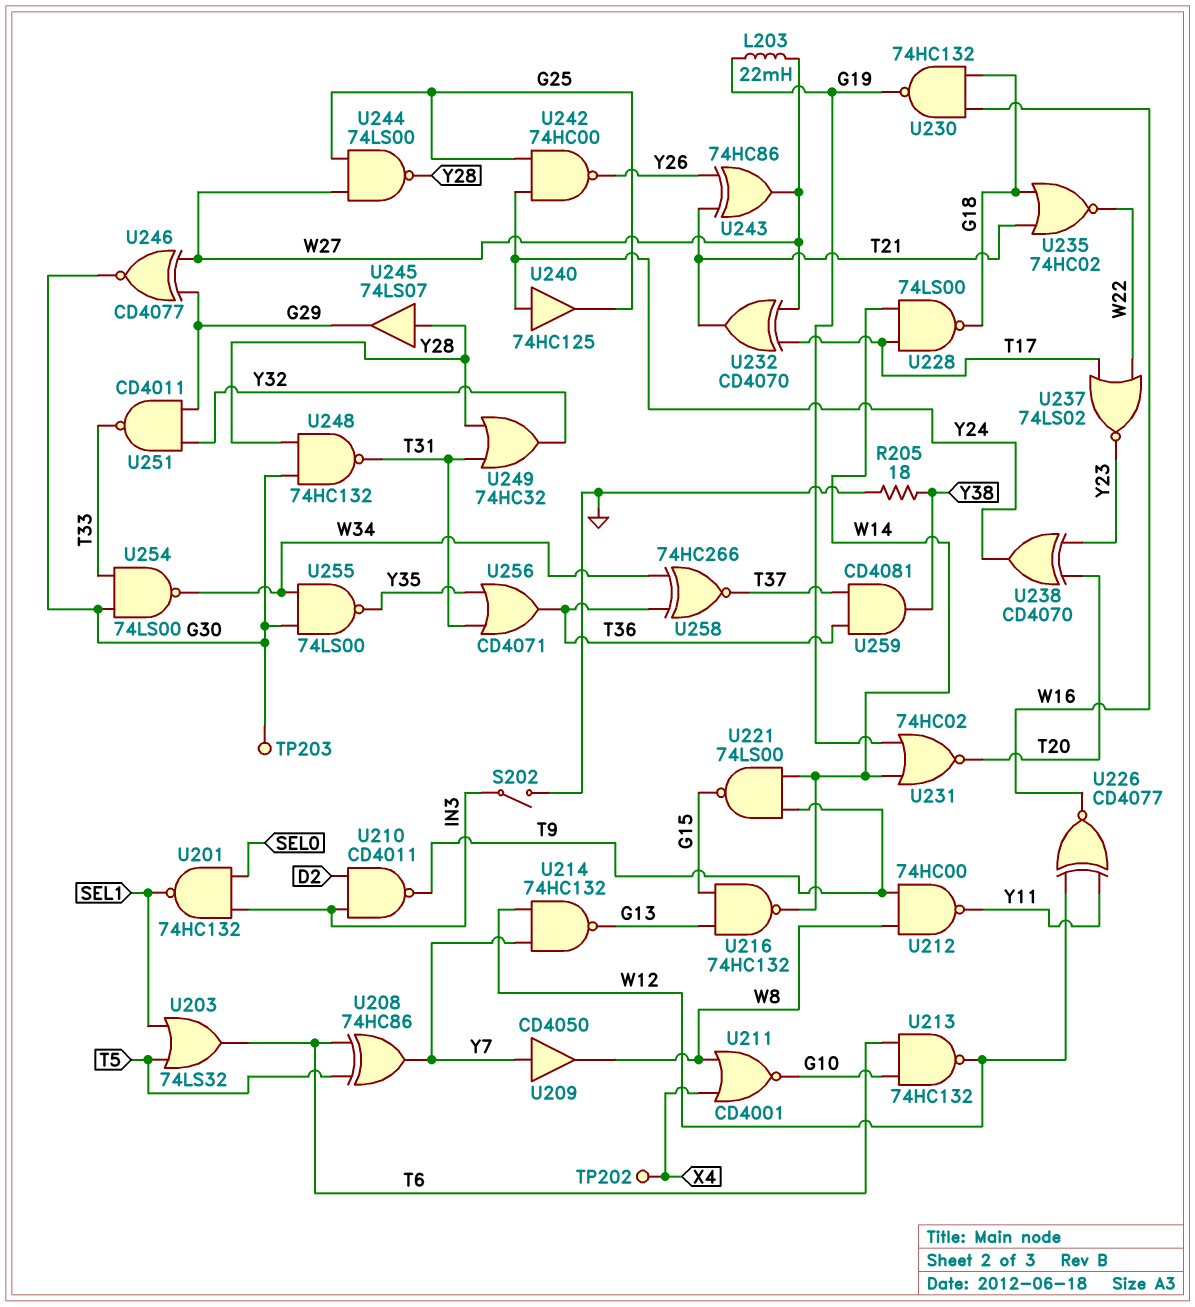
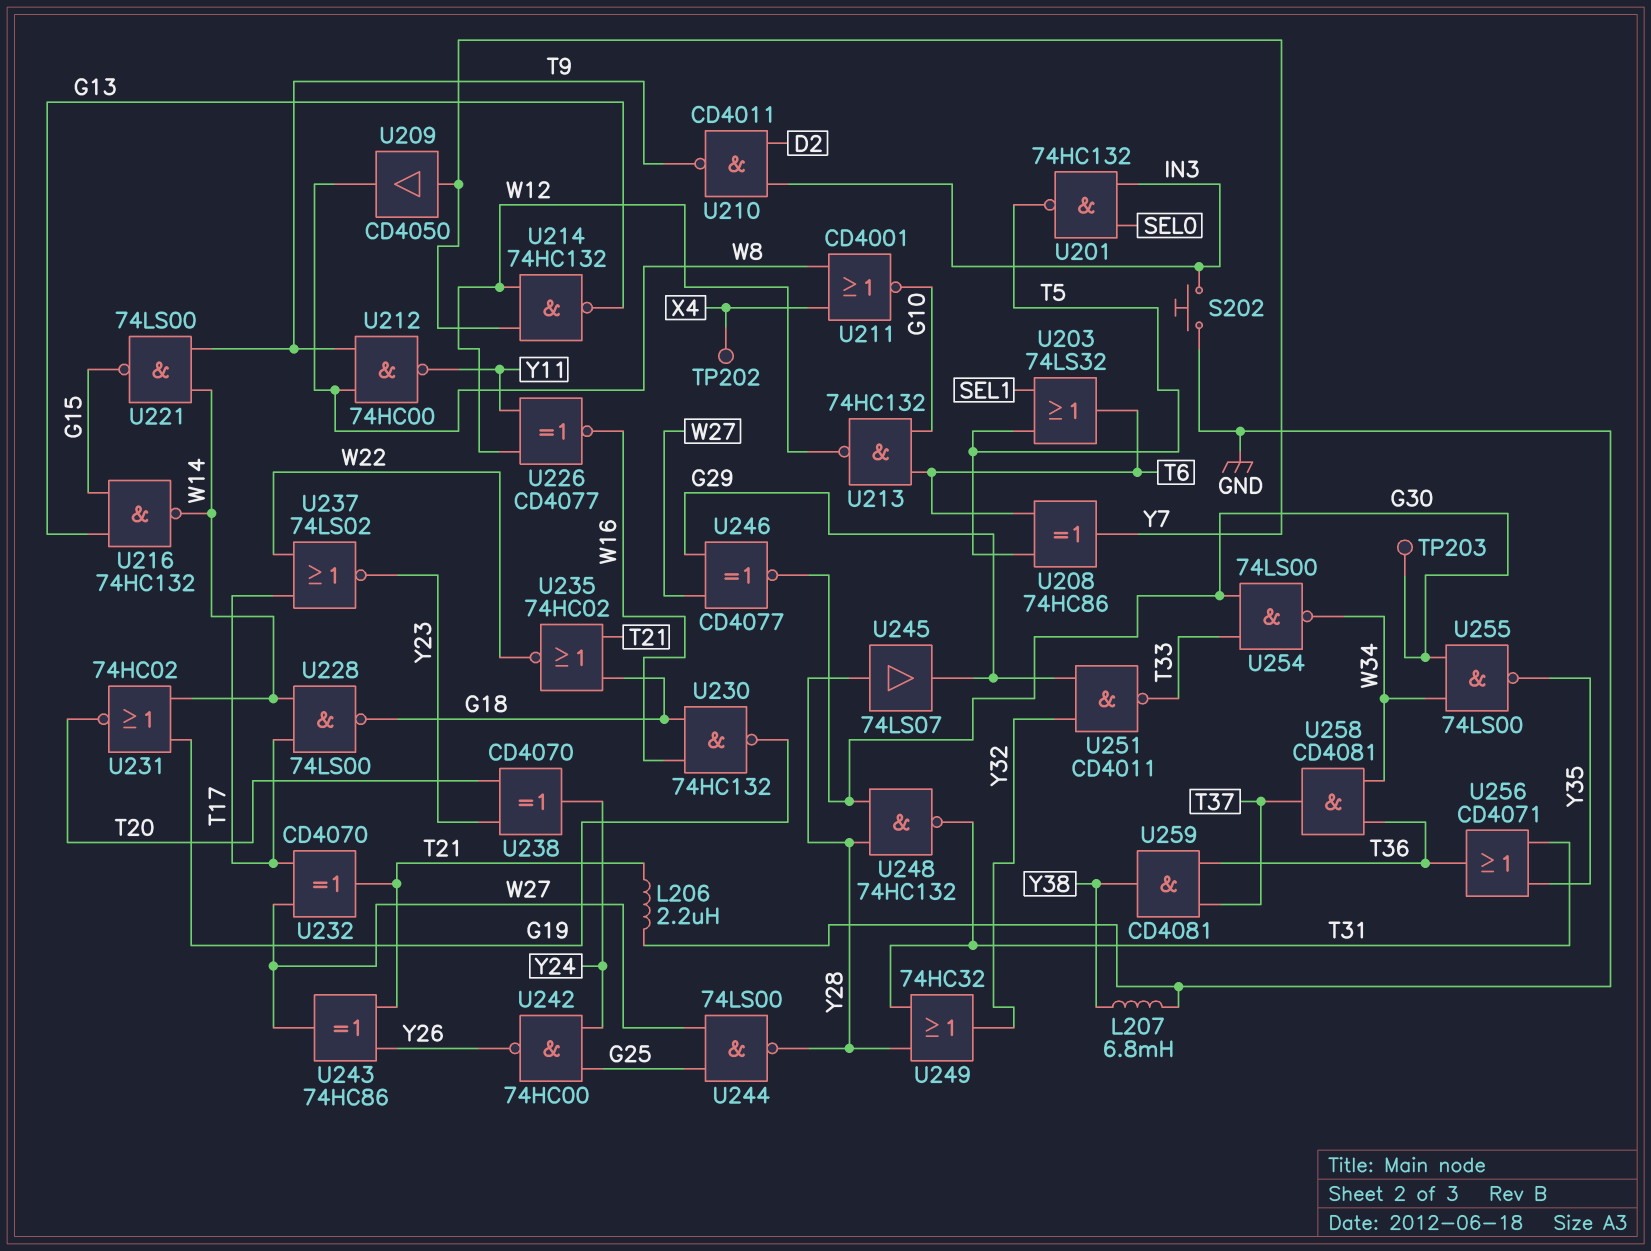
L203: 22mH (G19, W27) -> none
L206: none -> 2.2uH (GND, T21)
L207: none -> 6.8mH (GND, Y38)
R205: 18 (GND, Y38) -> none
S202: switch (GND, IN3) -> button (GND, IN3)
U201: NAND 74HC132 (in IN3, in SEL0, out SEL1) -> NAND 74HC132 (in IN3, in SEL0, out T5)
U240: buffer 74HC125 (in Y24, out G25) -> none
U258: XNOR 74HC266 (in T36, in W34, out T37) -> AND CD4081 (in T36, in W34, out T37)

